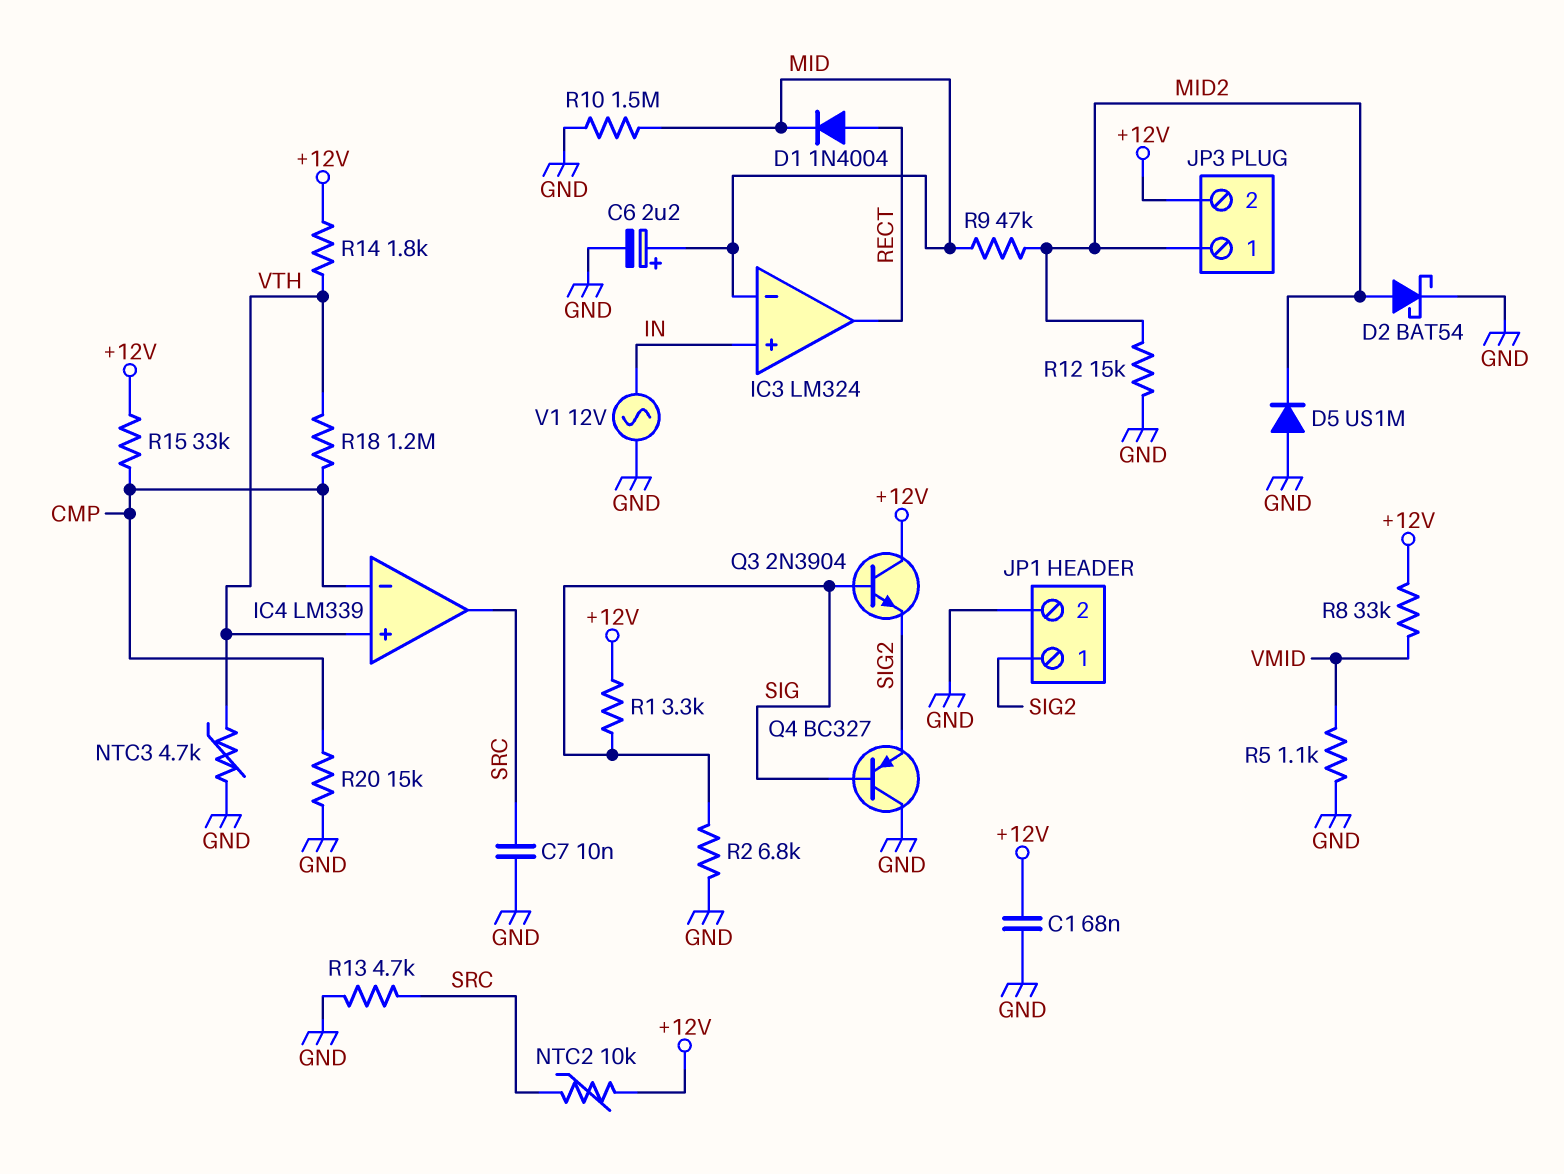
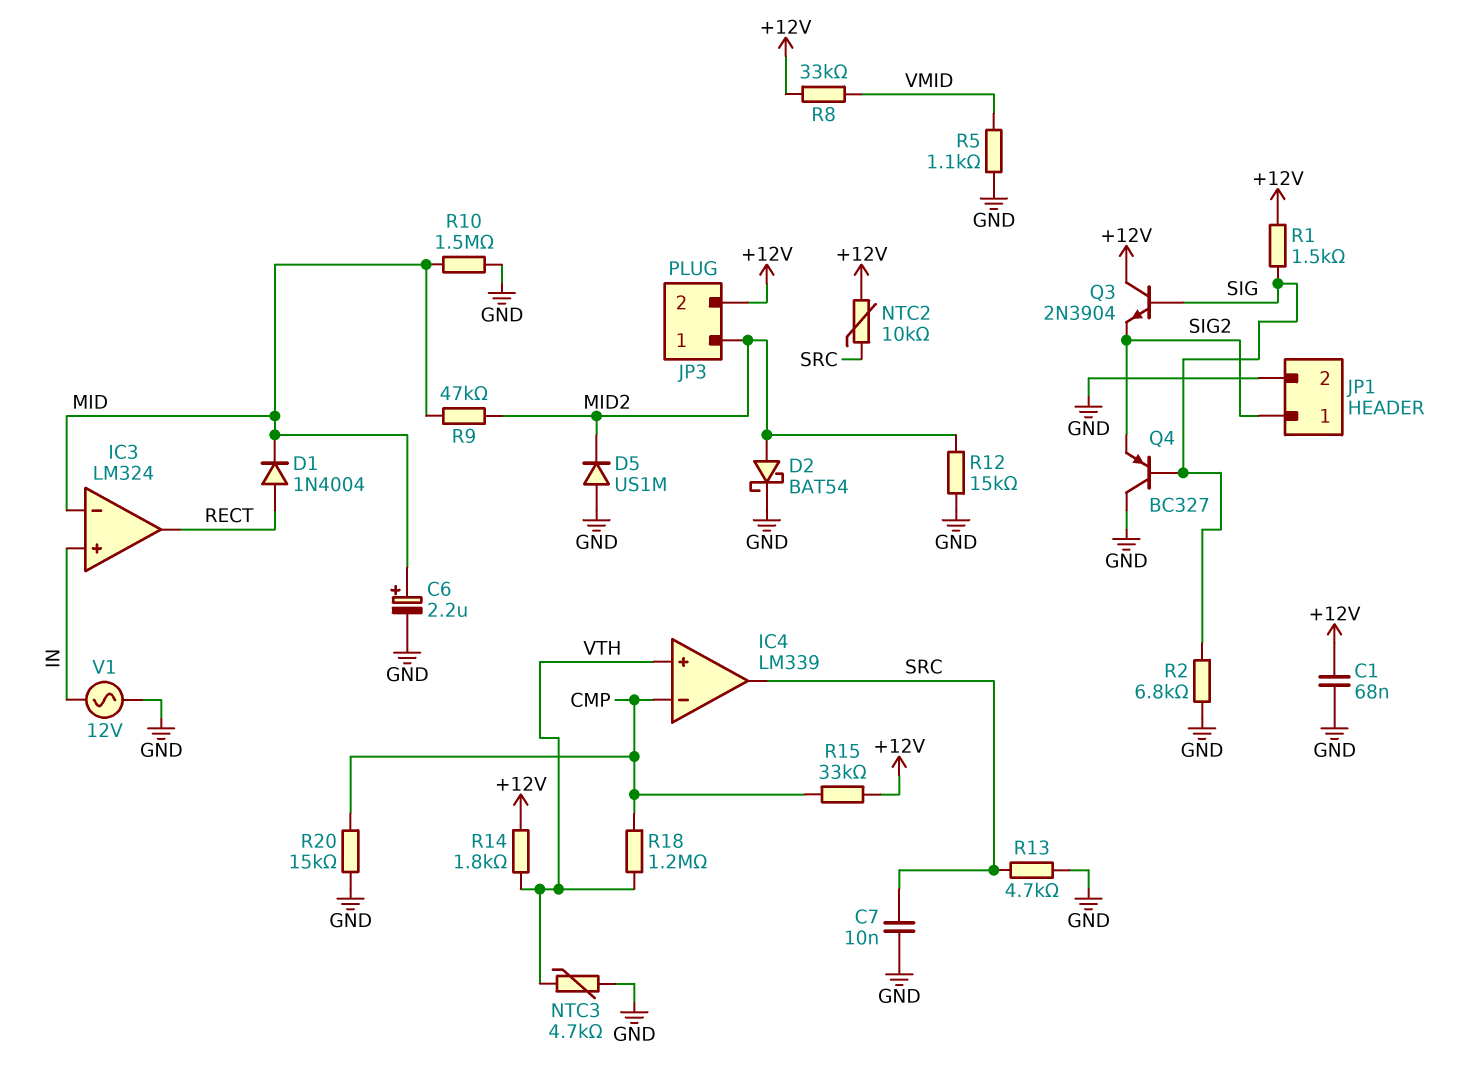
R1: 3.3k (+12V, SIG) -> 1.5k (+12V, SIG)

